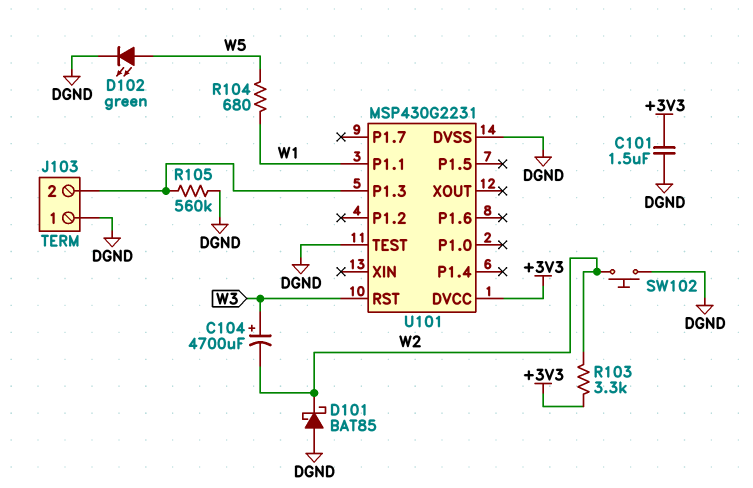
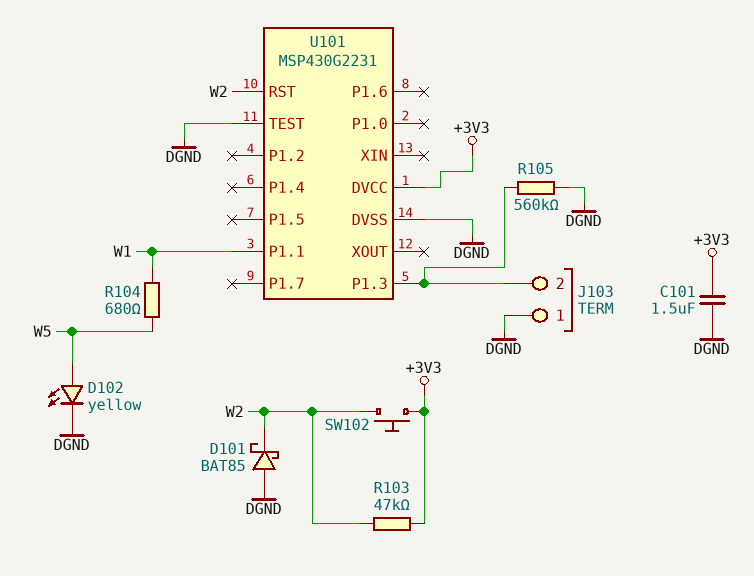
C104: 4700uF (plus W3, minus W2) -> none
D102: LED green (A W5, K DGND) -> LED yellow (A W5, K DGND)
R103: 3.3k (+3V3, W2) -> 47k (+3V3, W2)
SW102: button (DGND, W2) -> button (+3V3, W2)
U101 pin RST: W3 -> W2

